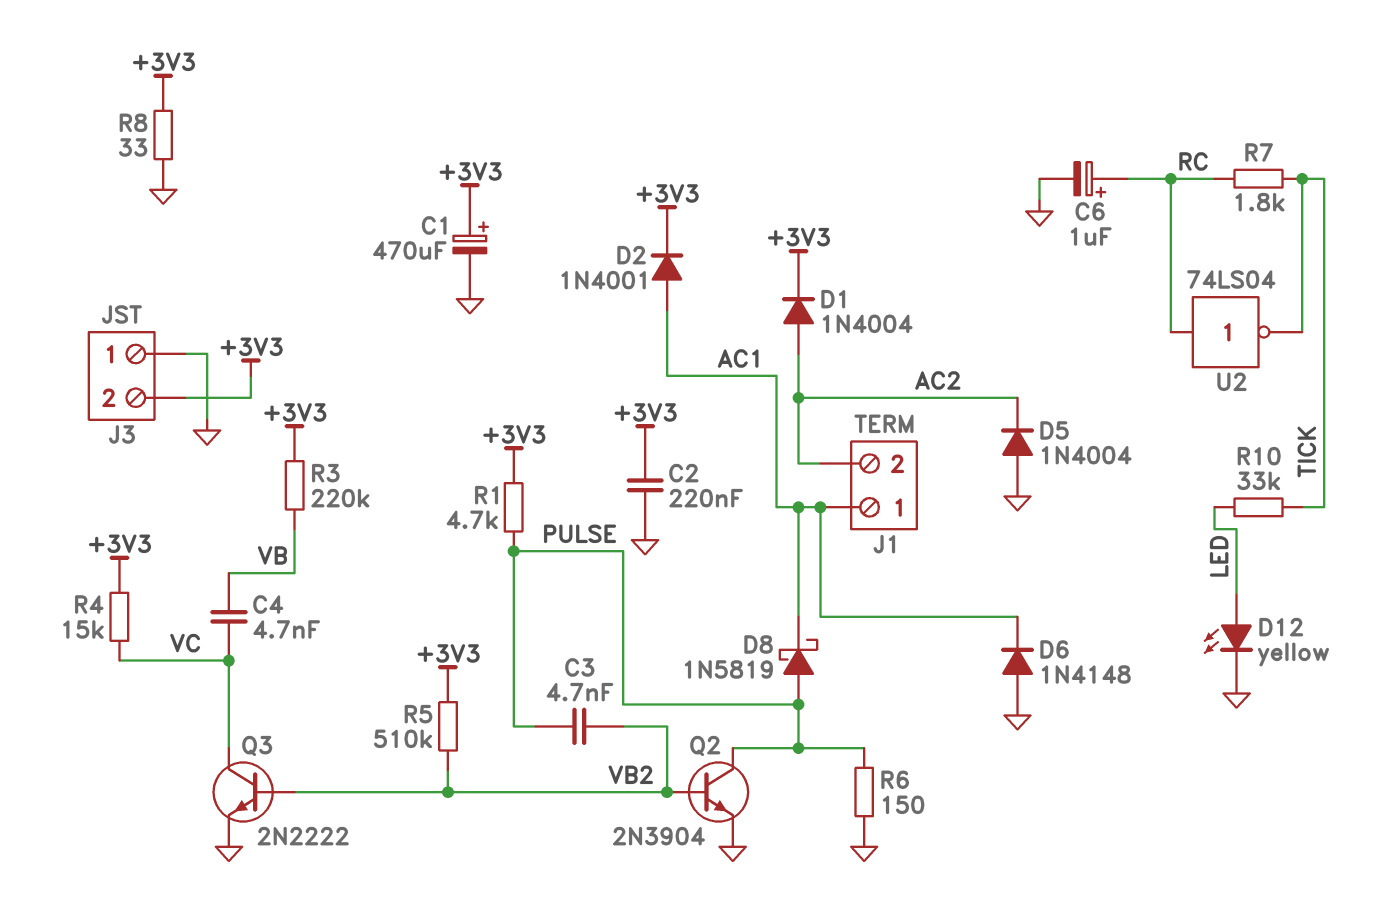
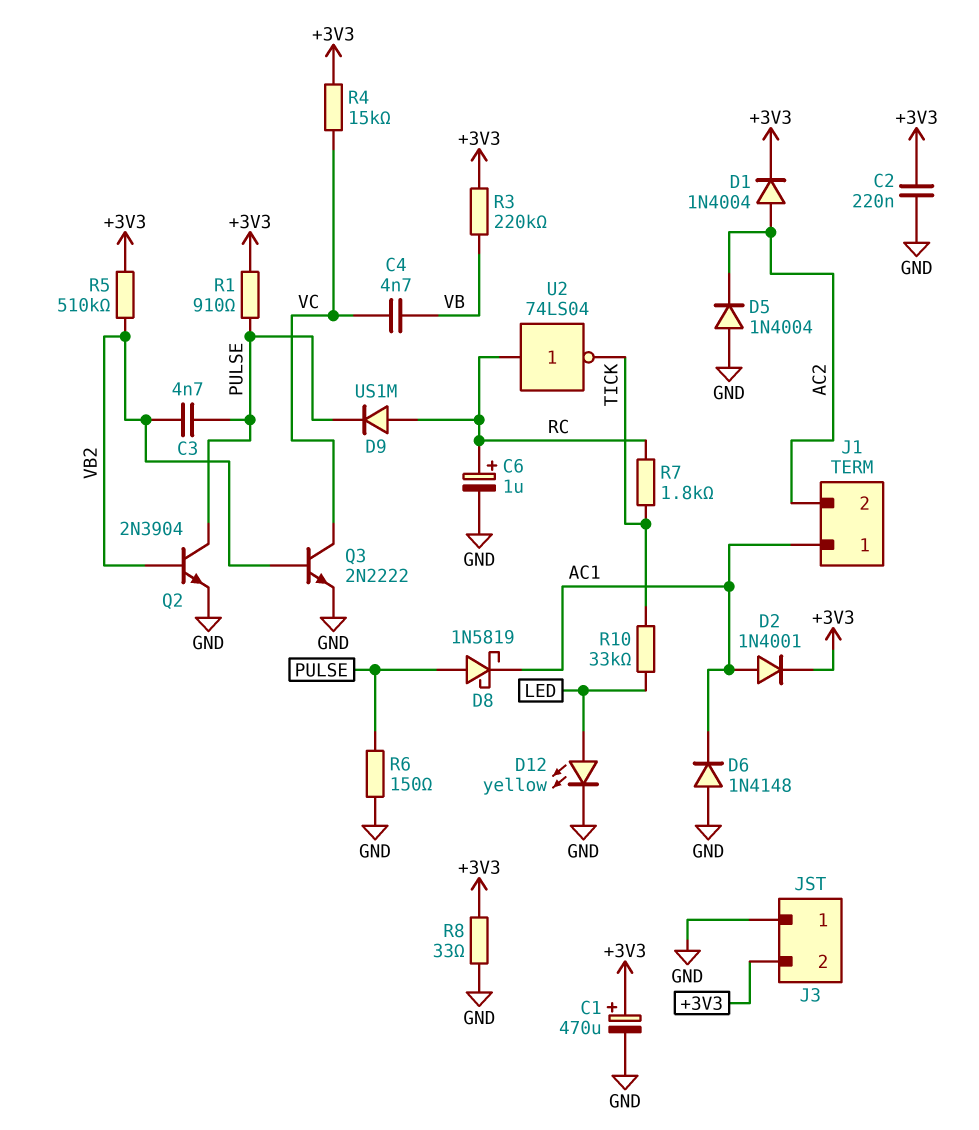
D9: none -> diode US1M (A RC, K PULSE)
R1: 4.7k (+3V3, PULSE) -> 910 (+3V3, PULSE)

